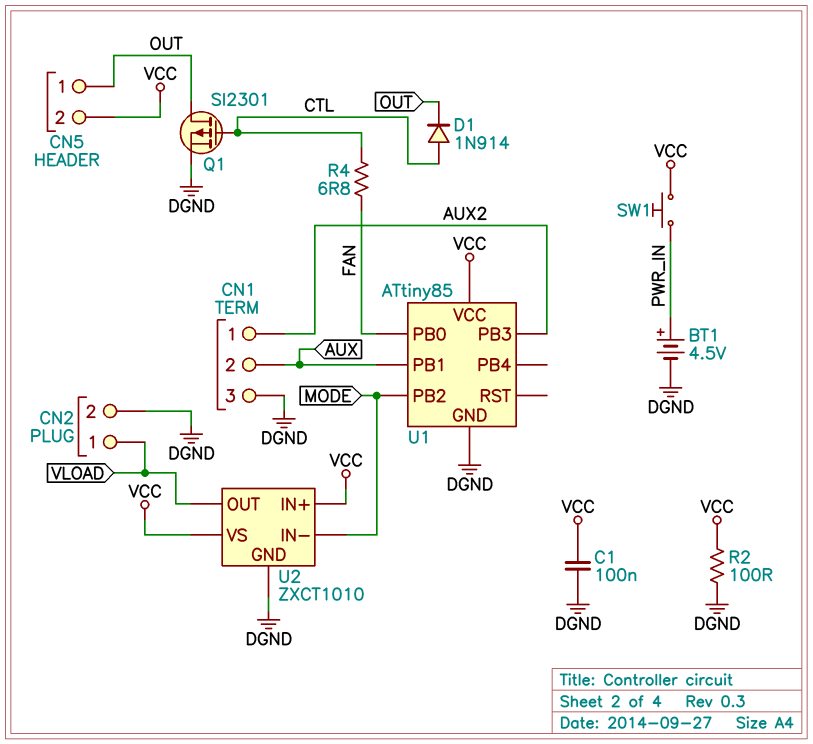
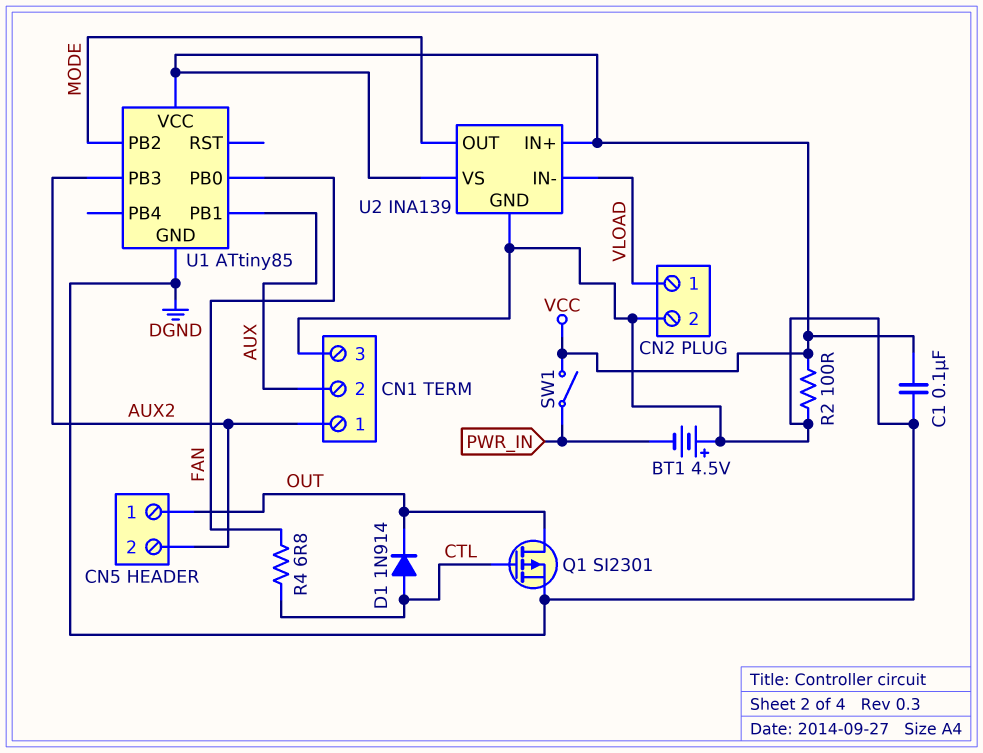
BT1: 4.5V (plus PWR_IN, minus DGND) -> 4.5V (plus DGND, minus PWR_IN)
CN5 pin 2: VCC -> AUX2
SW1: button (PWR_IN, VCC) -> switch (PWR_IN, VCC)
U2: ZXCT1010 -> INA139
U2 pin IN-: MODE -> VLOAD
U2 pin OUT: VLOAD -> MODE

